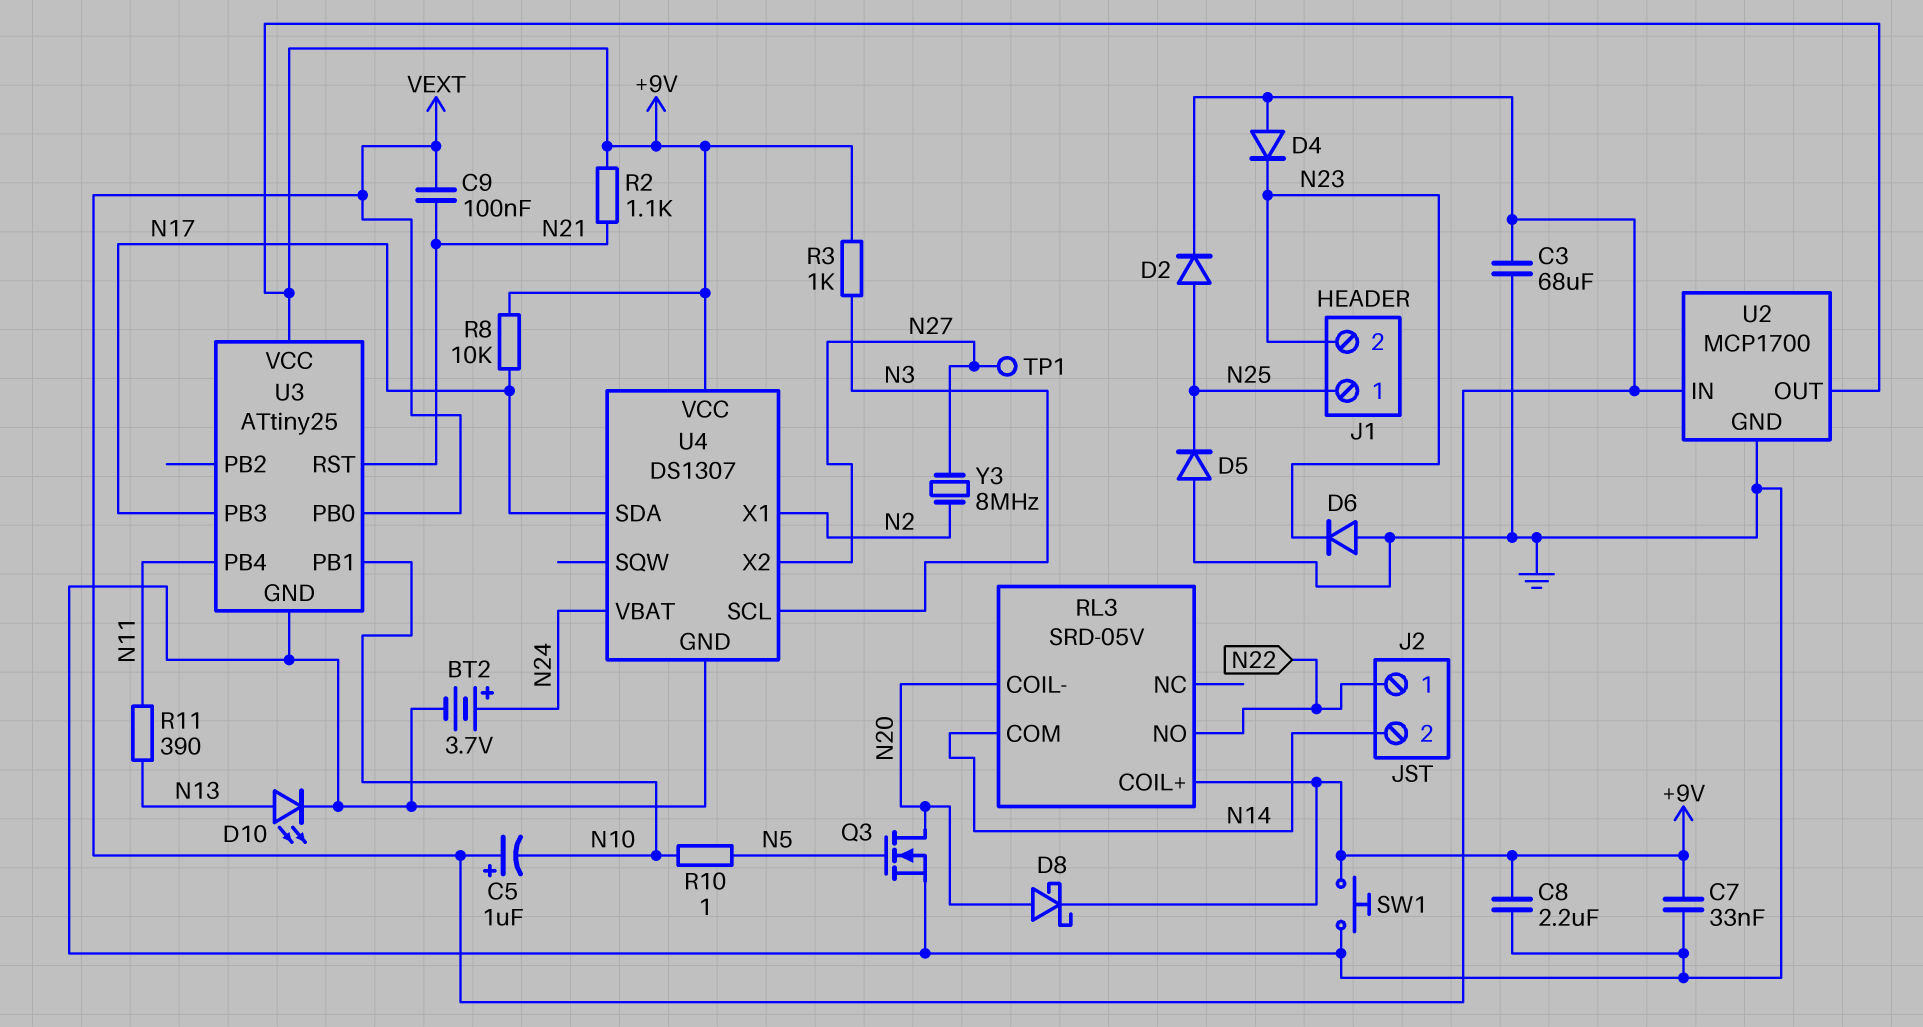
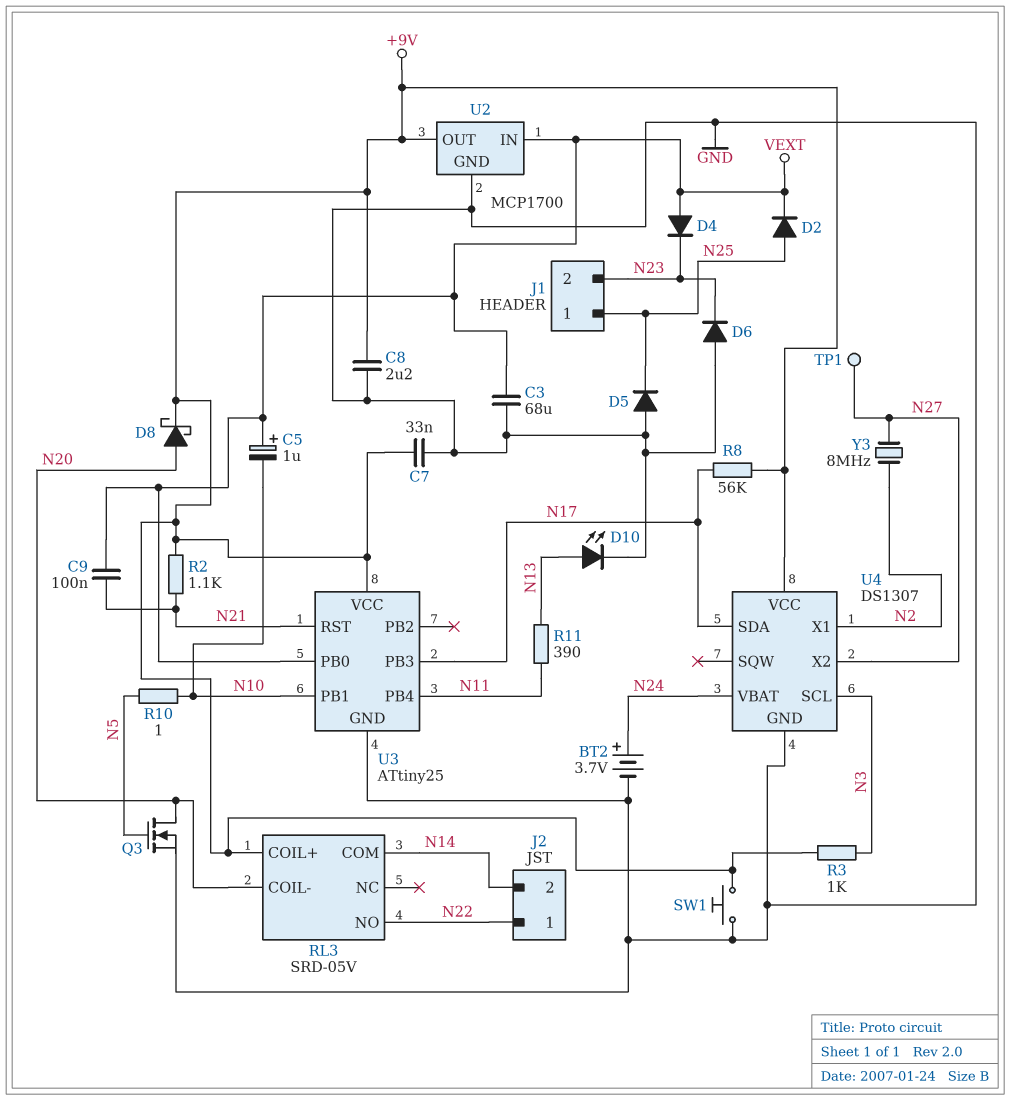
R8: 10k (+9V, N17) -> 56k (+9V, N17)

